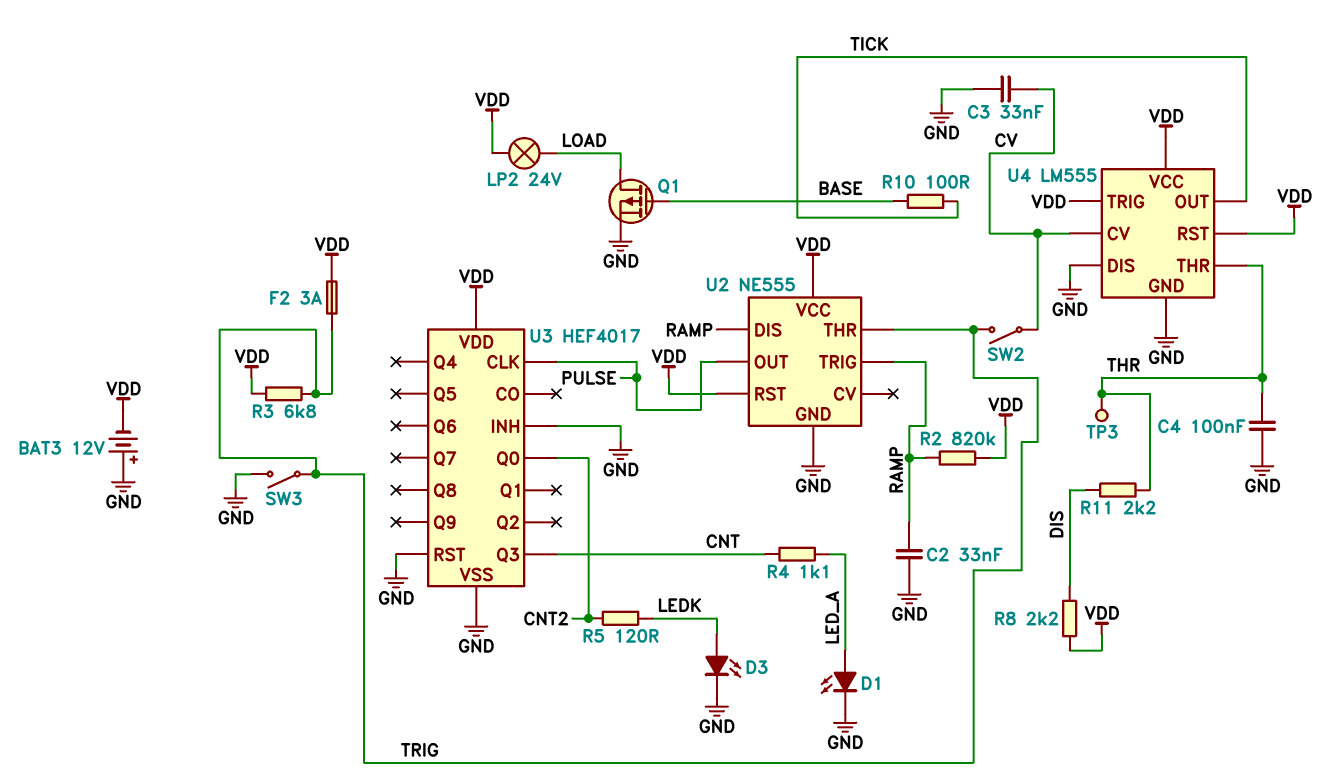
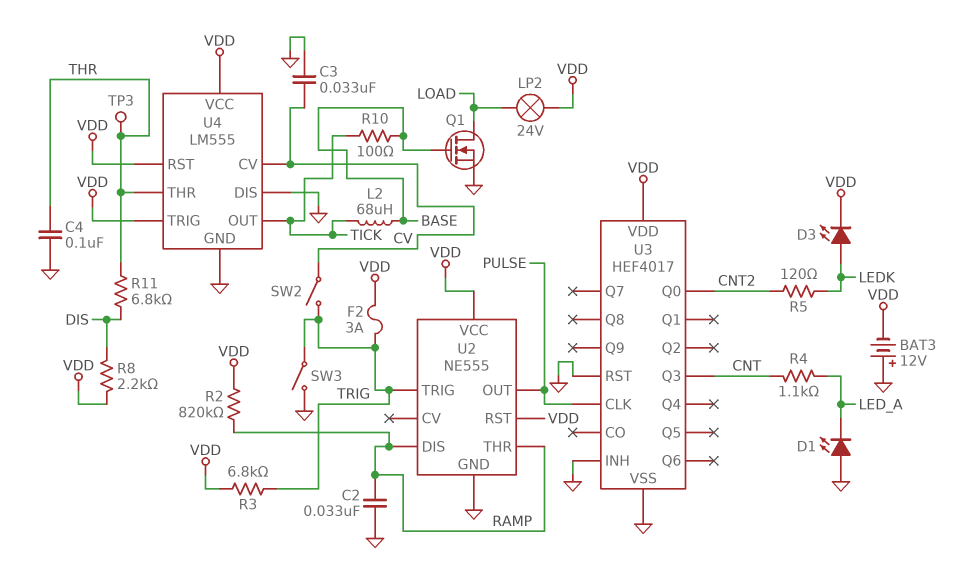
D1: LED (A LED_A, K GND) -> LED (A GND, K LED_A)
D3: LED (A LEDK, K GND) -> LED (A LEDK, K VDD)
L2: none -> 68uH (BASE, TICK)
Q1: PMOS (G BASE, D LOAD, S GND) -> NMOS (G BASE, D LOAD, S GND)
R11: 2.2k (DIS, THR) -> 6.8k (DIS, THR)
U2 pin THR: TRIG -> RAMP
U2 pin TRIG: RAMP -> TRIG

